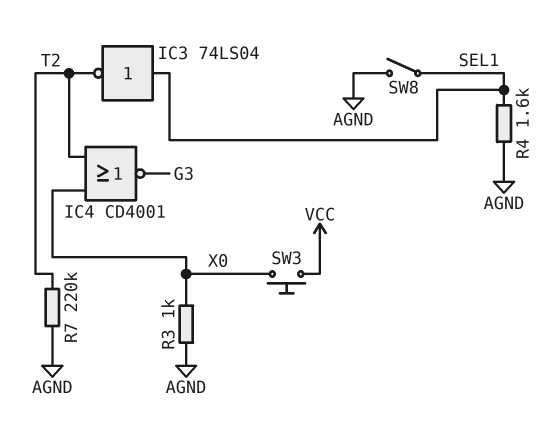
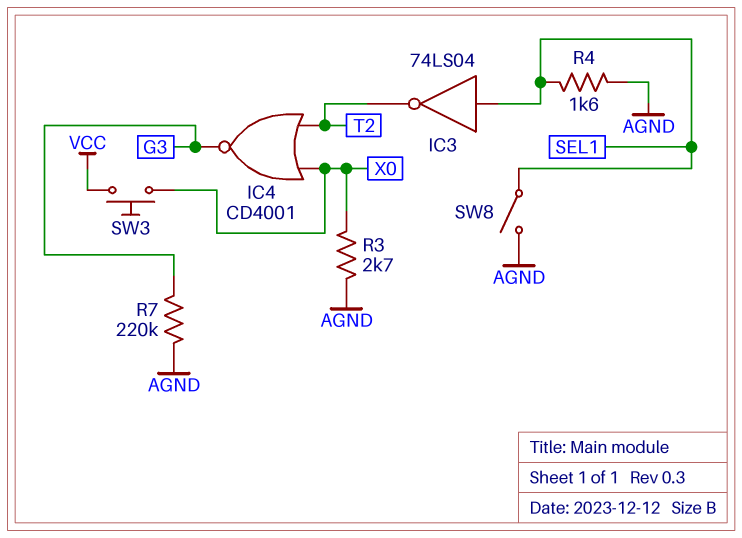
R3: 1k (AGND, X0) -> 2.7k (AGND, X0)
R7: 220k (AGND, T2) -> 220k (AGND, G3)

